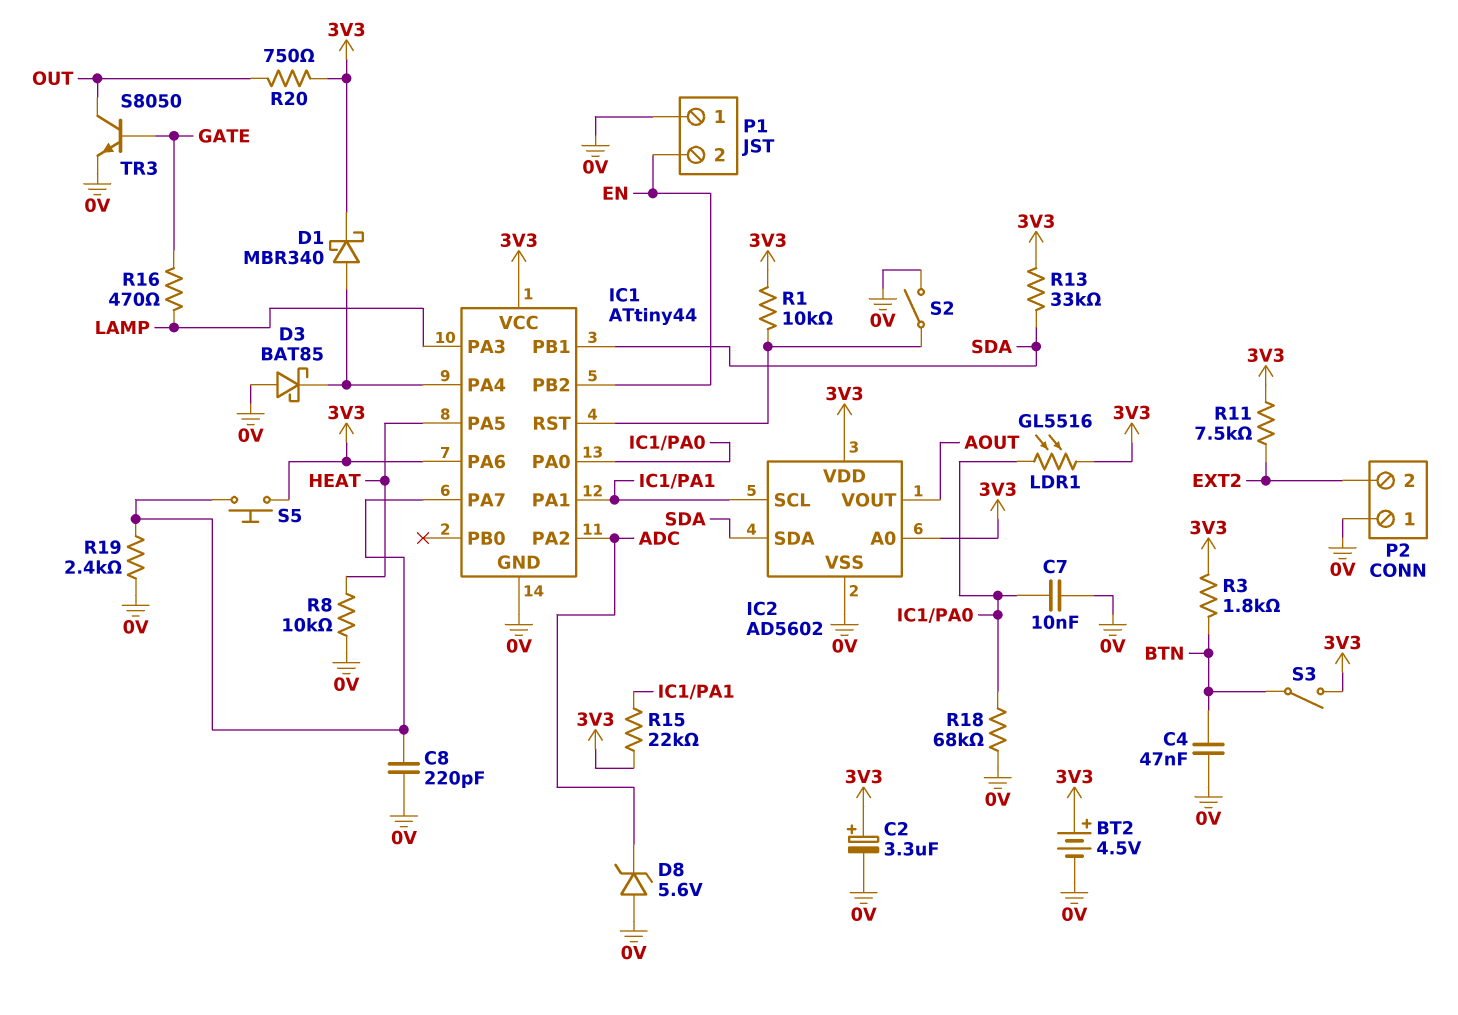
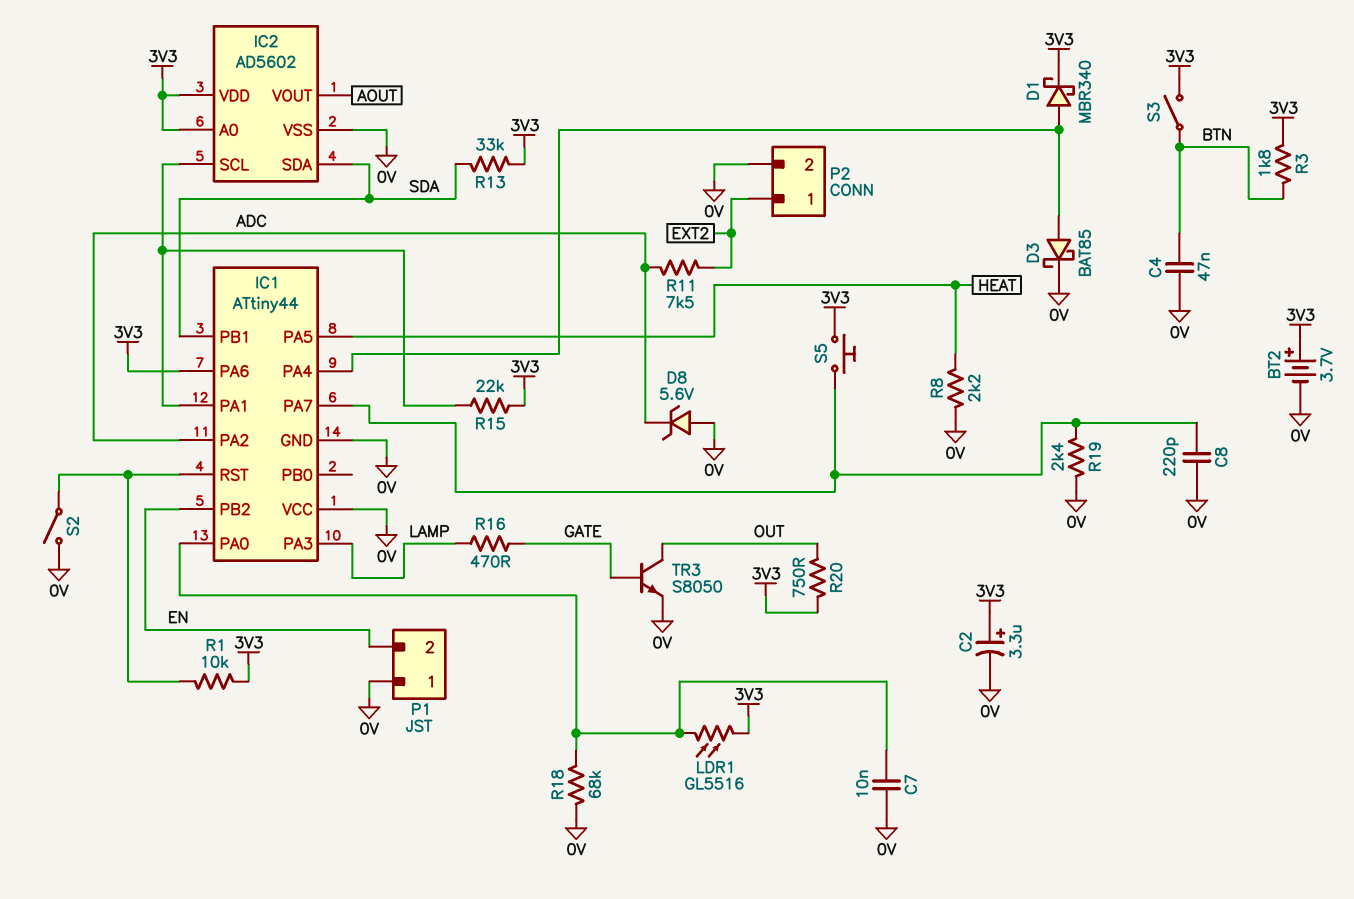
BT2: 4.5V (plus 3V3, minus 0V) -> 3.7V (plus 3V3, minus 0V)
D3: schottky BAT85 (A 0V, K IC1/PA4) -> schottky BAT85 (A IC1/PA4, K 0V)
IC1 pin VCC: 3V3 -> 0V
P2 pin 1: 0V -> EXT2
P2 pin 2: EXT2 -> 0V
R8: 10k (0V, HEAT) -> 2.2k (0V, HEAT)
R11: 7.5k (3V3, EXT2) -> 7.5k (ADC, EXT2)

